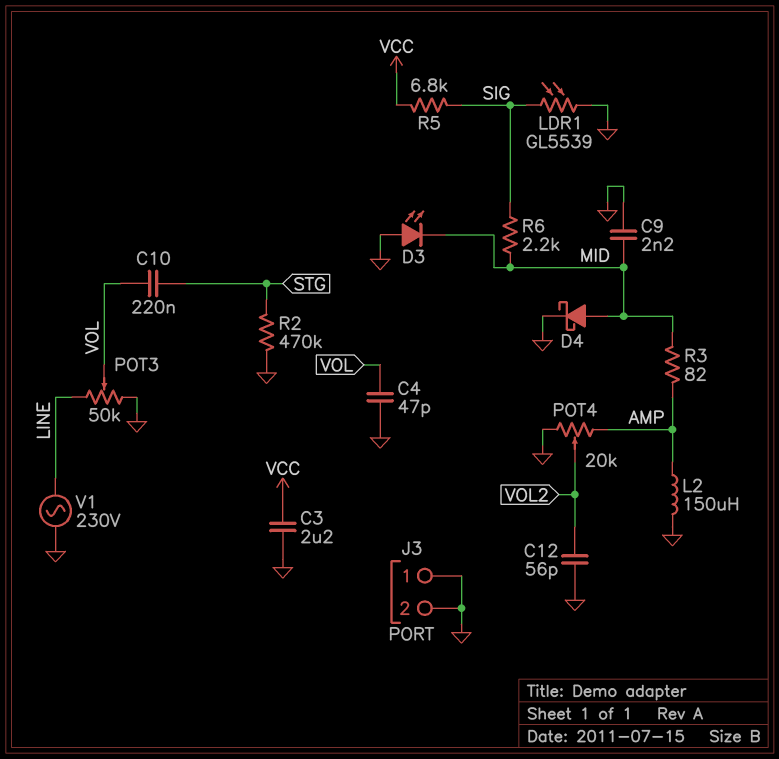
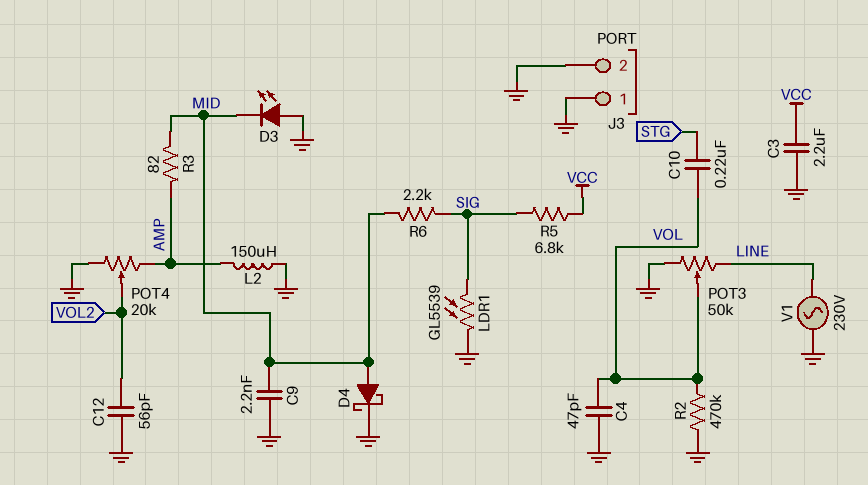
R2: 470k (GND, STG) -> 470k (GND, VOL)

